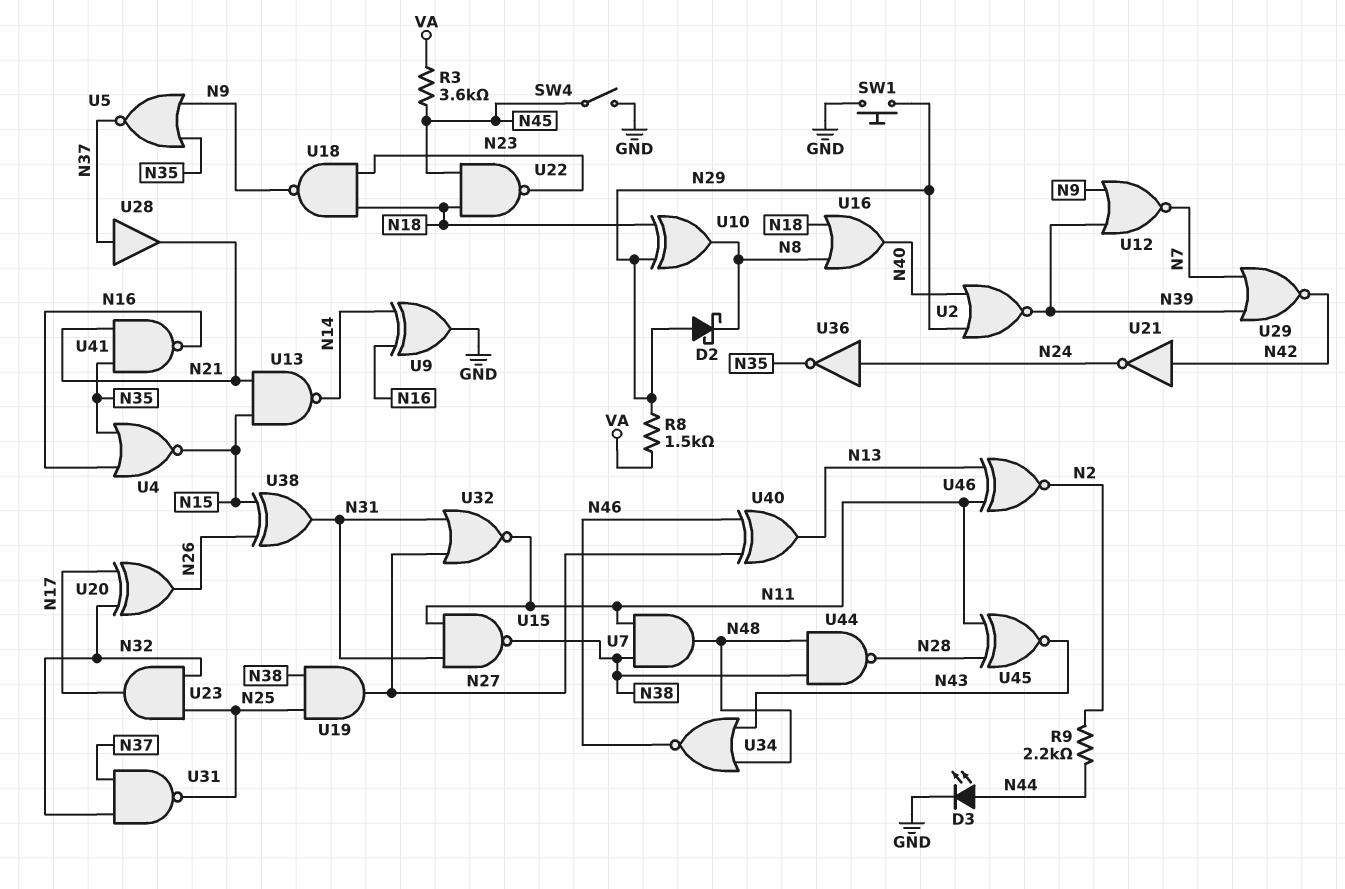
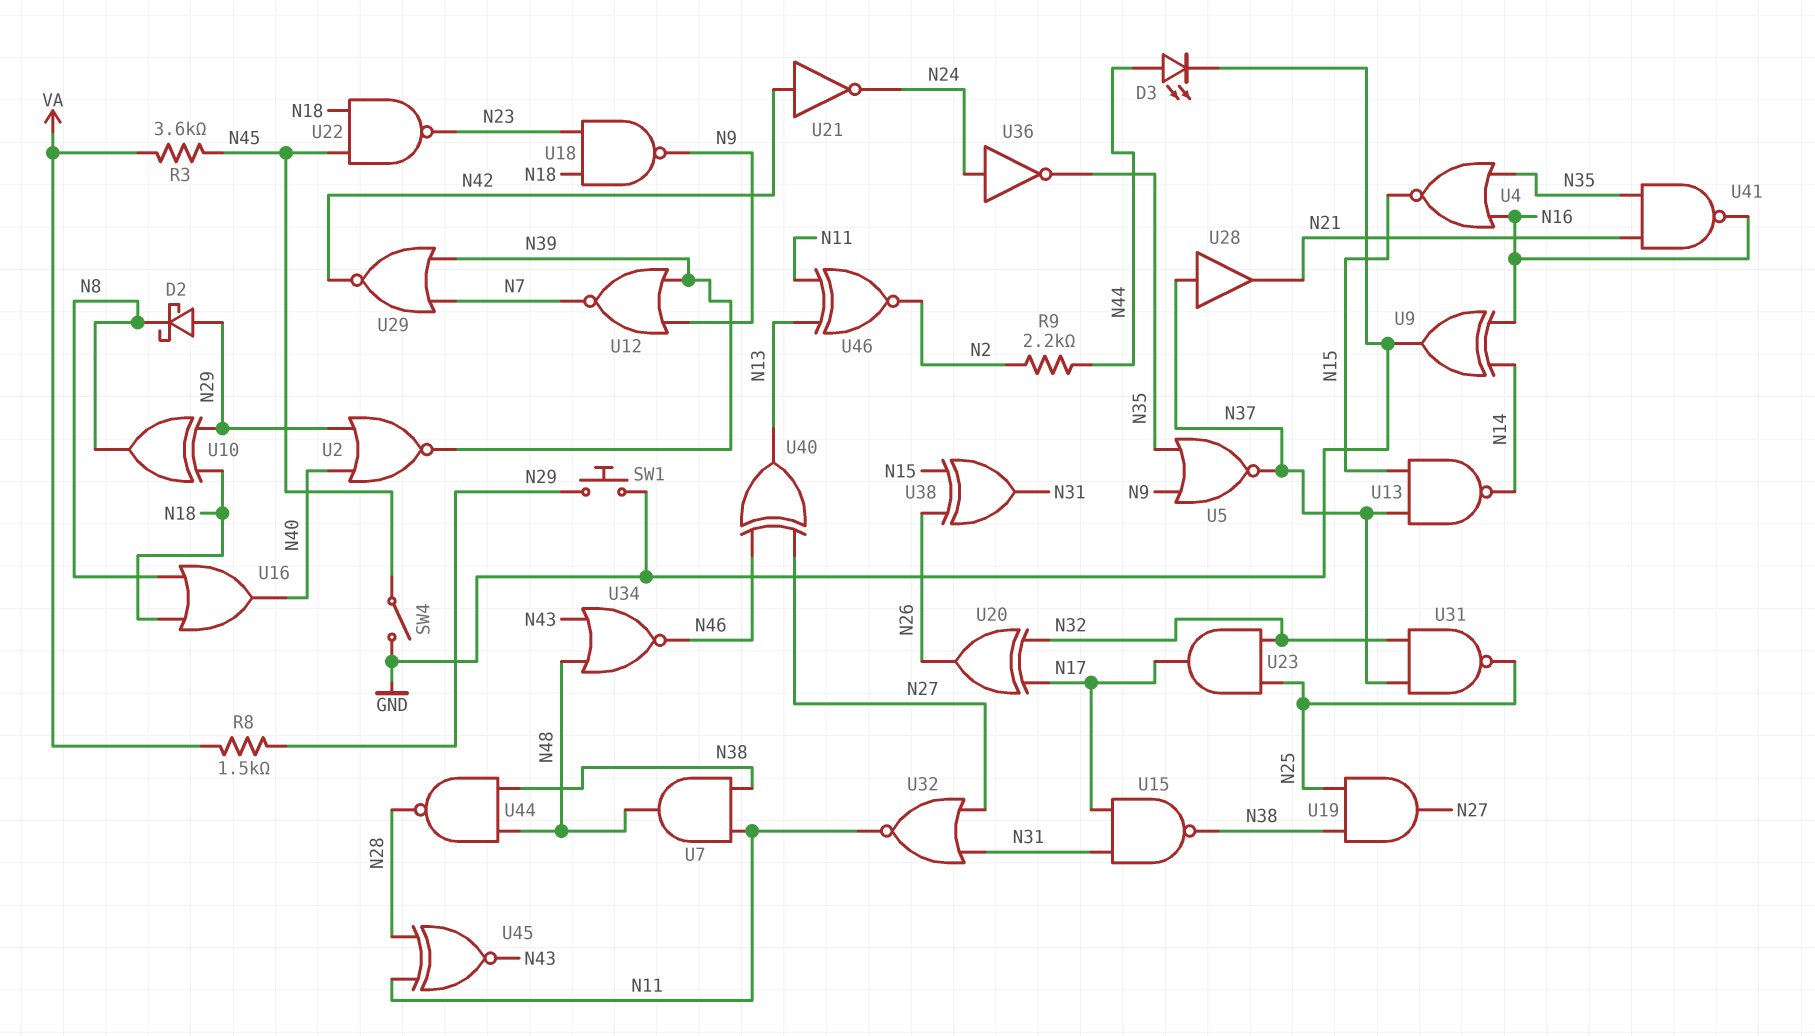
U13: NAND (in N15, in N21, out N14) -> NAND (in N15, in N37, out N14)
U15: NAND (in N11, in N31, out N38) -> NAND (in N17, in N31, out N38)

